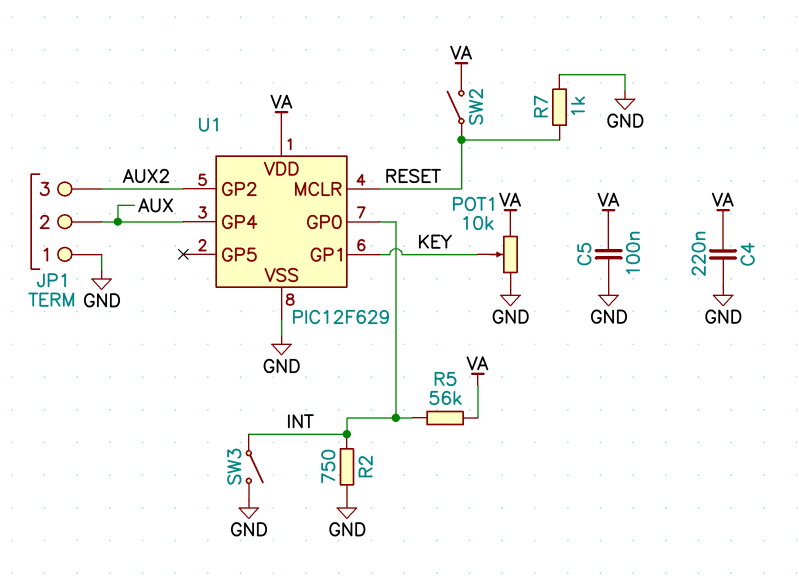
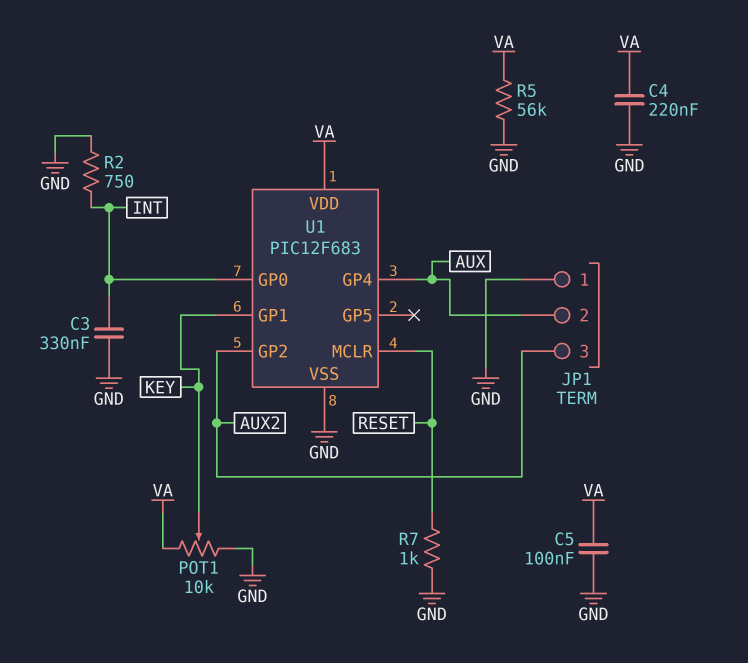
C3: none -> 330nF (GND, INT)
R5: 56k (INT, VA) -> 56k (GND, VA)
SW2: switch (RESET, VA) -> none
SW3: switch (GND, INT) -> none
U1: PIC12F629 -> PIC12F683

